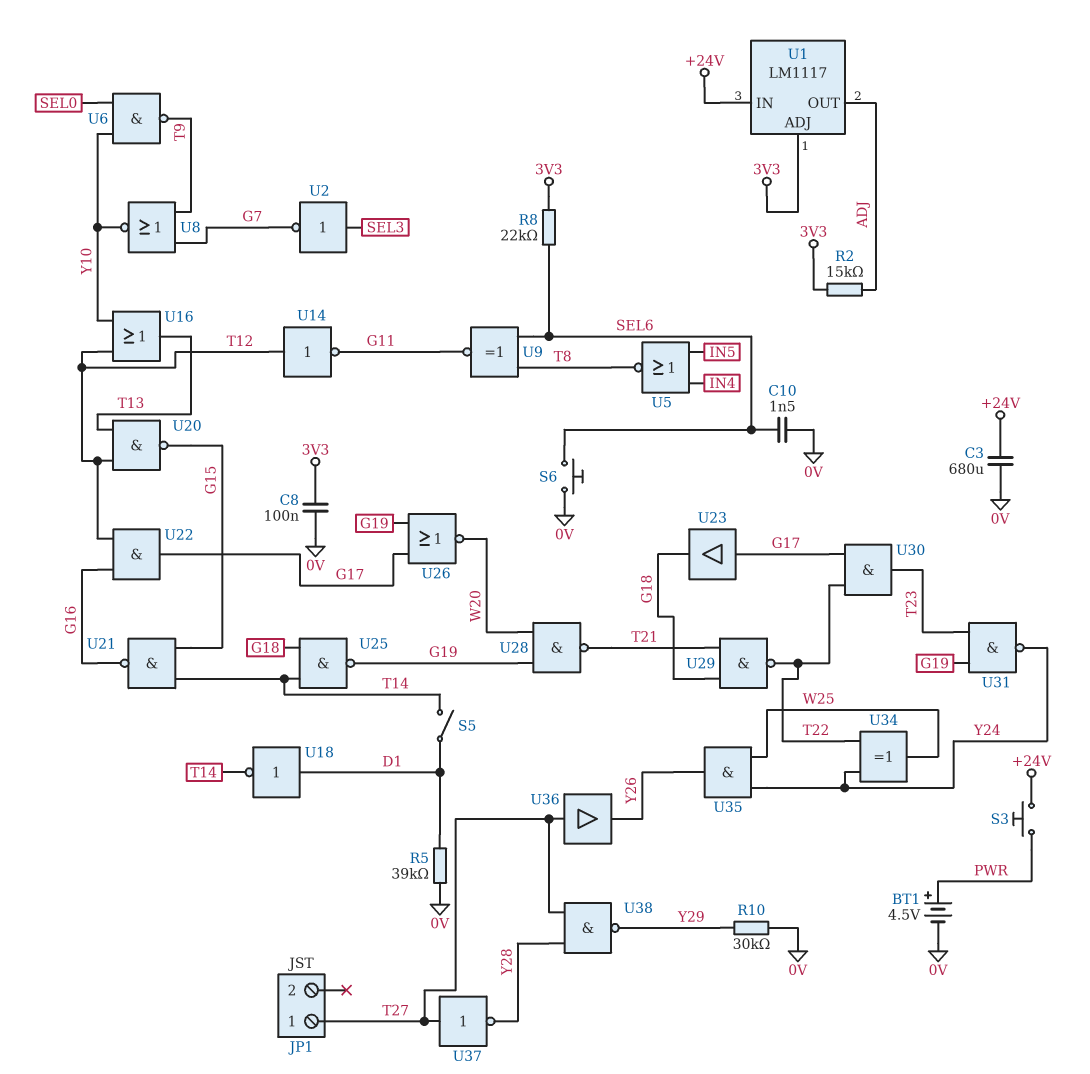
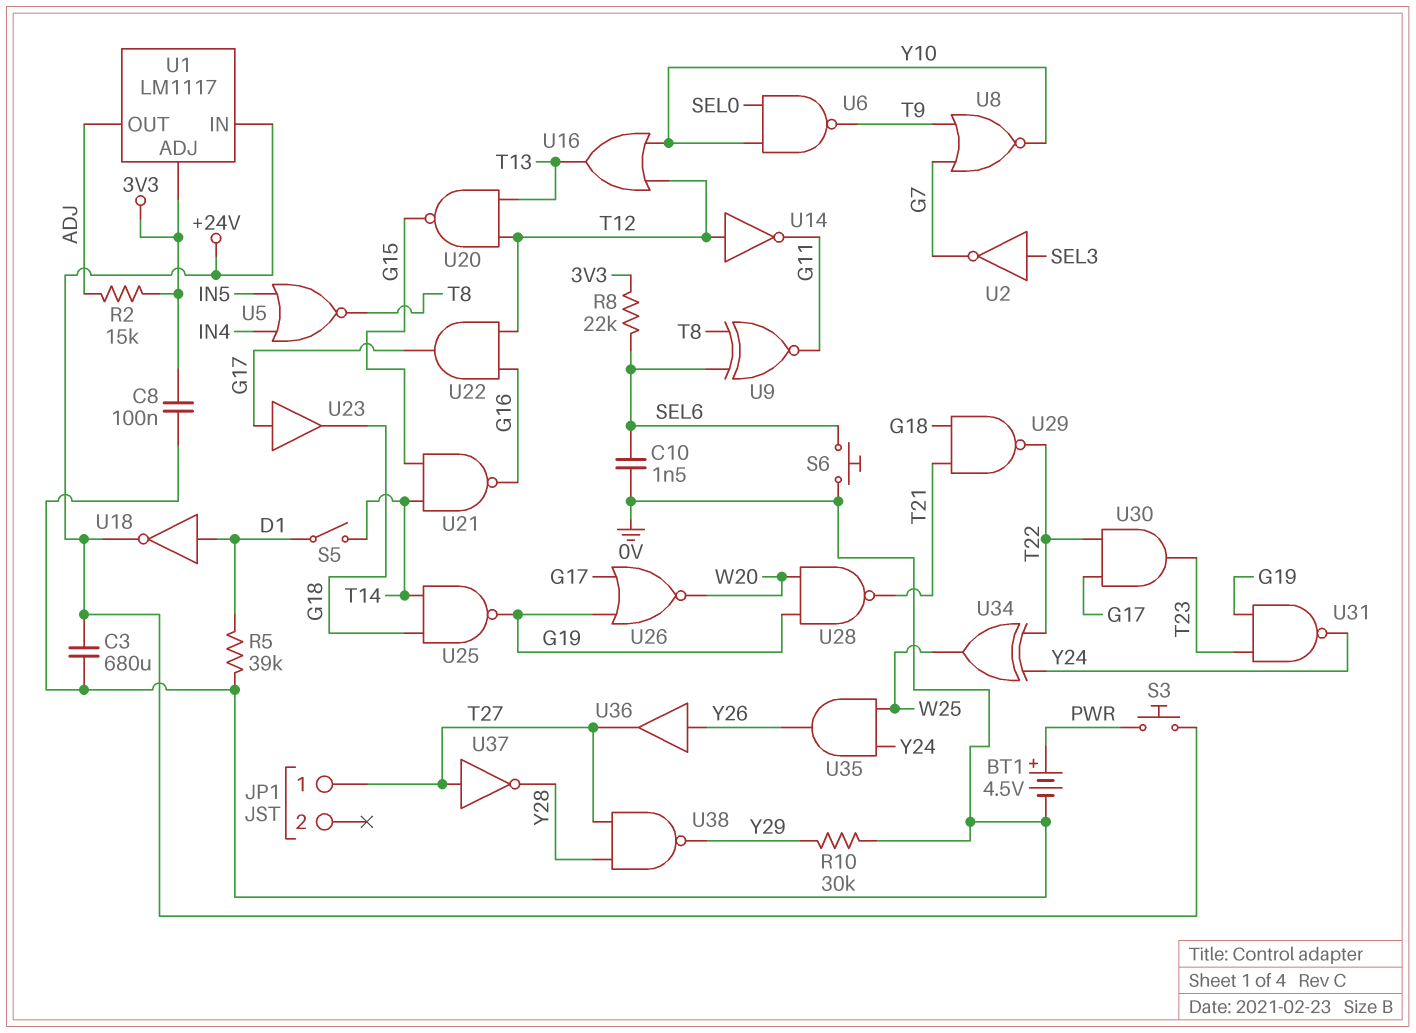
U18: NOT (in D1, out T14) -> NOT (in D1, out +24V)
U36: buffer (in T27, out Y26) -> buffer (in Y26, out T27)

